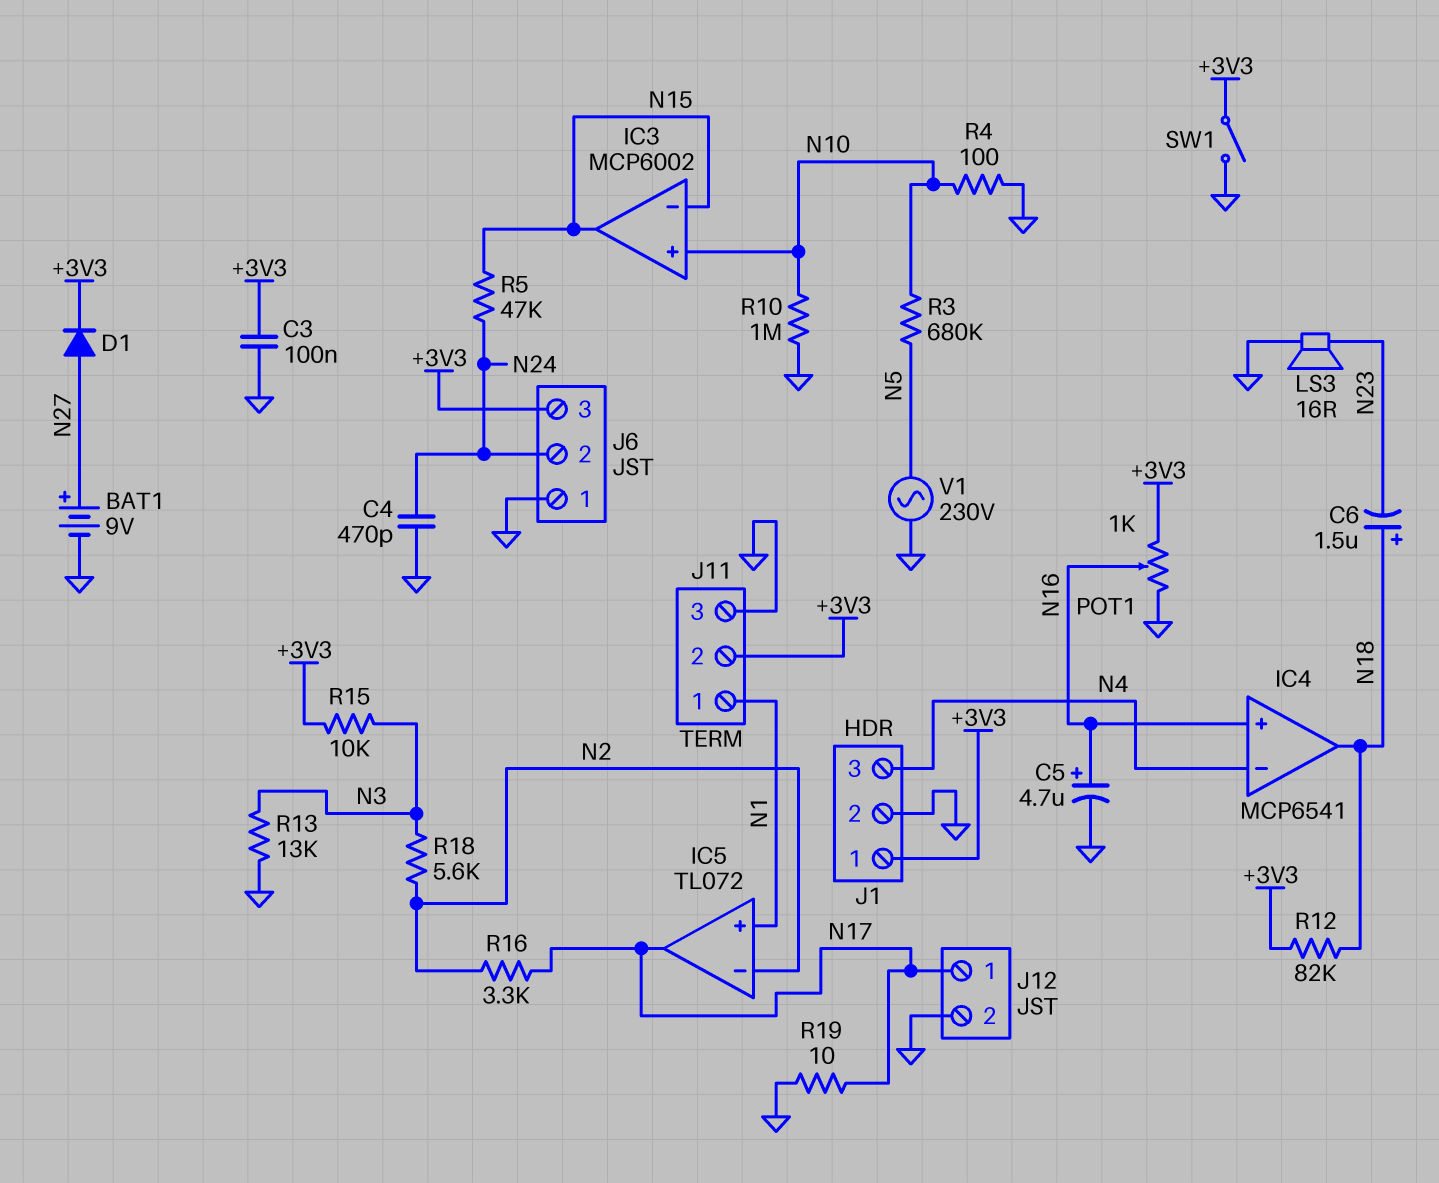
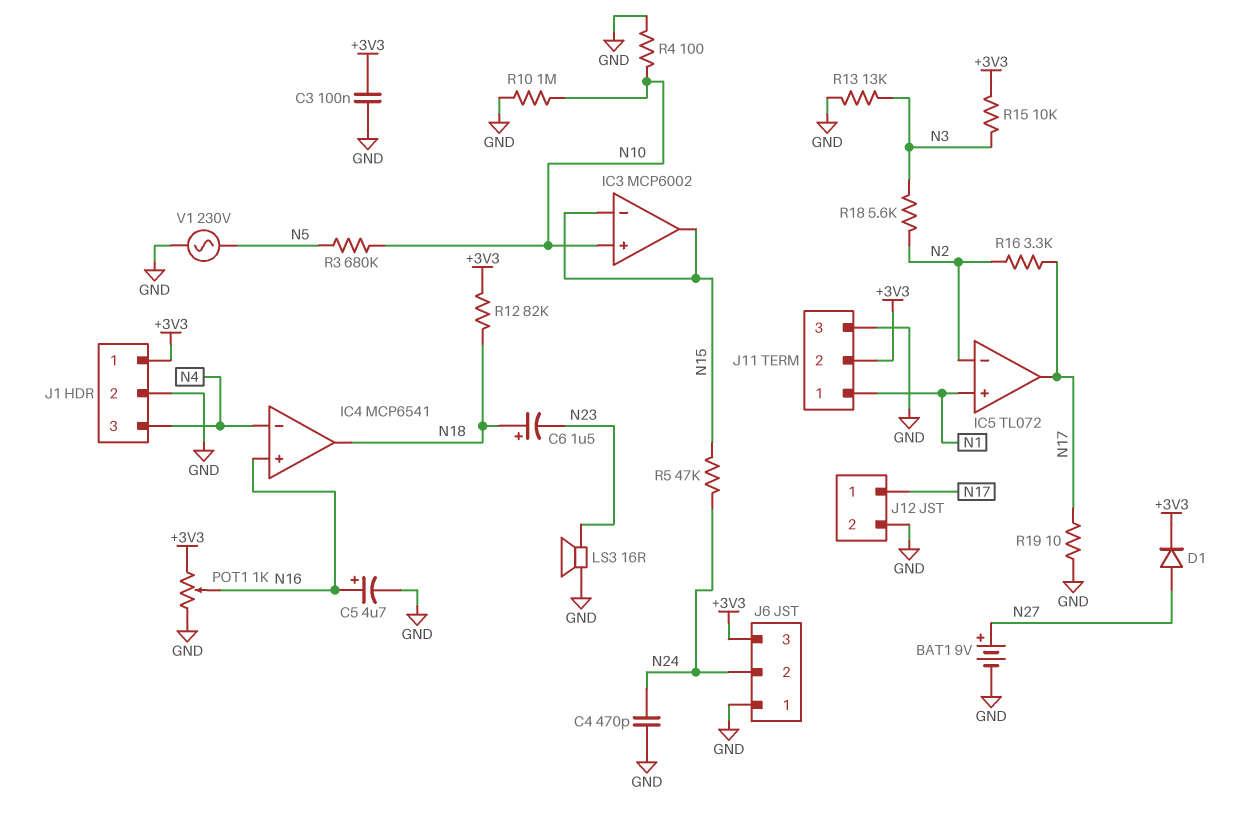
SW1: switch (+3V3, GND) -> none

